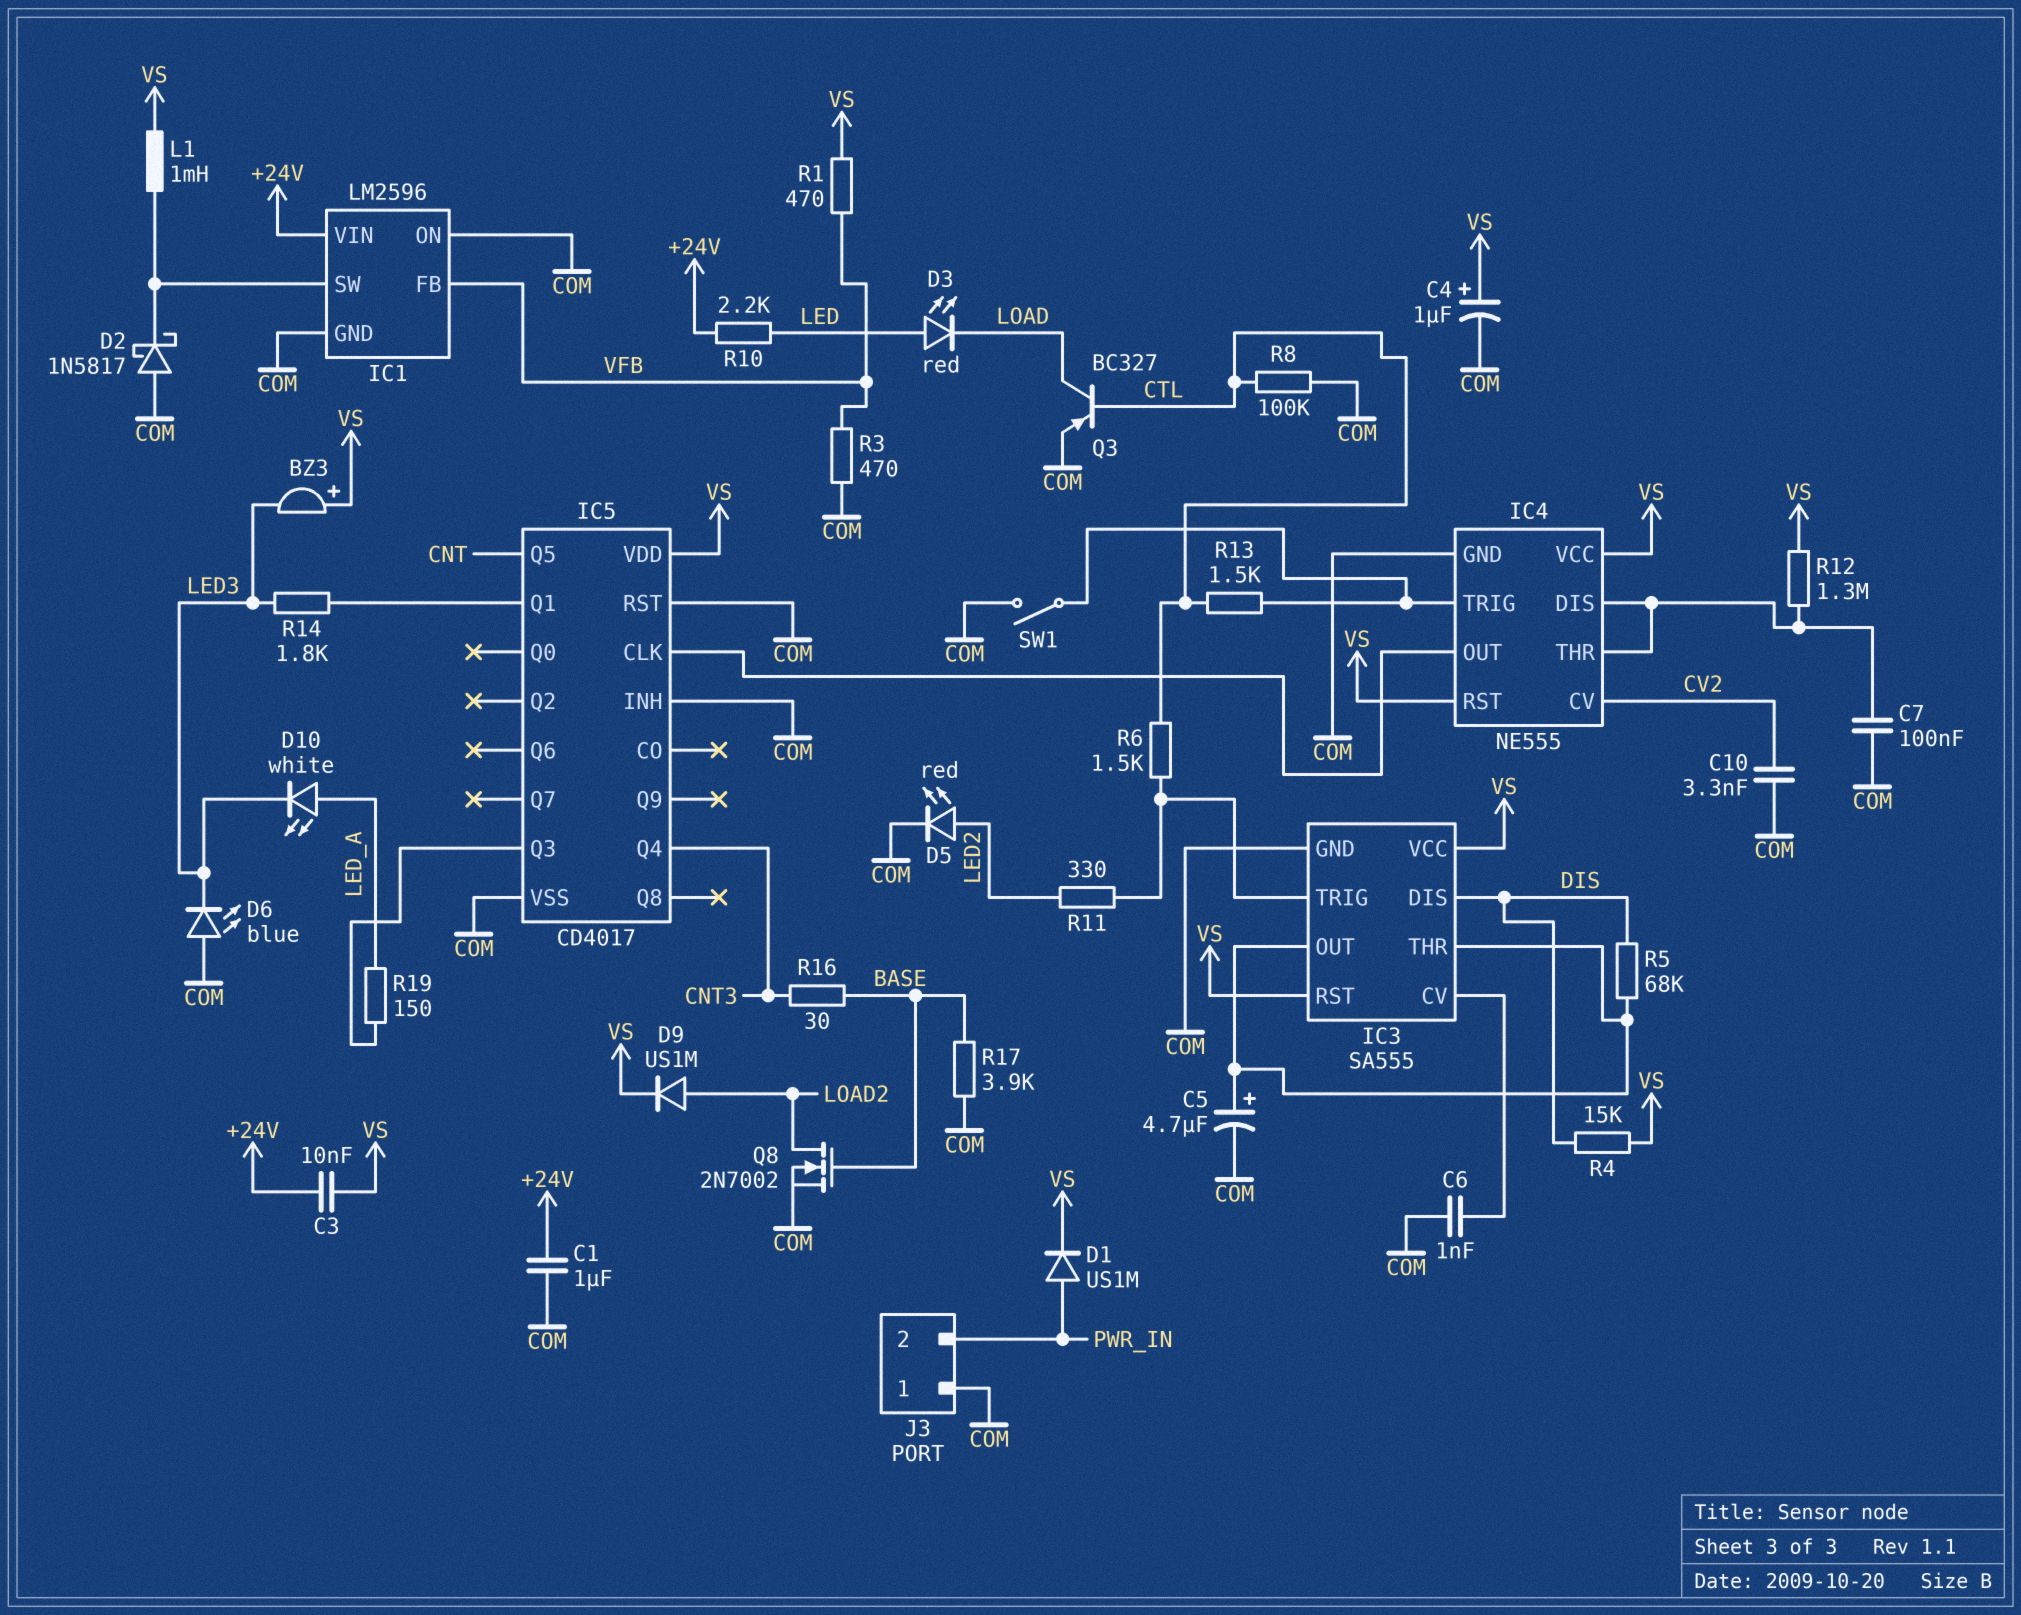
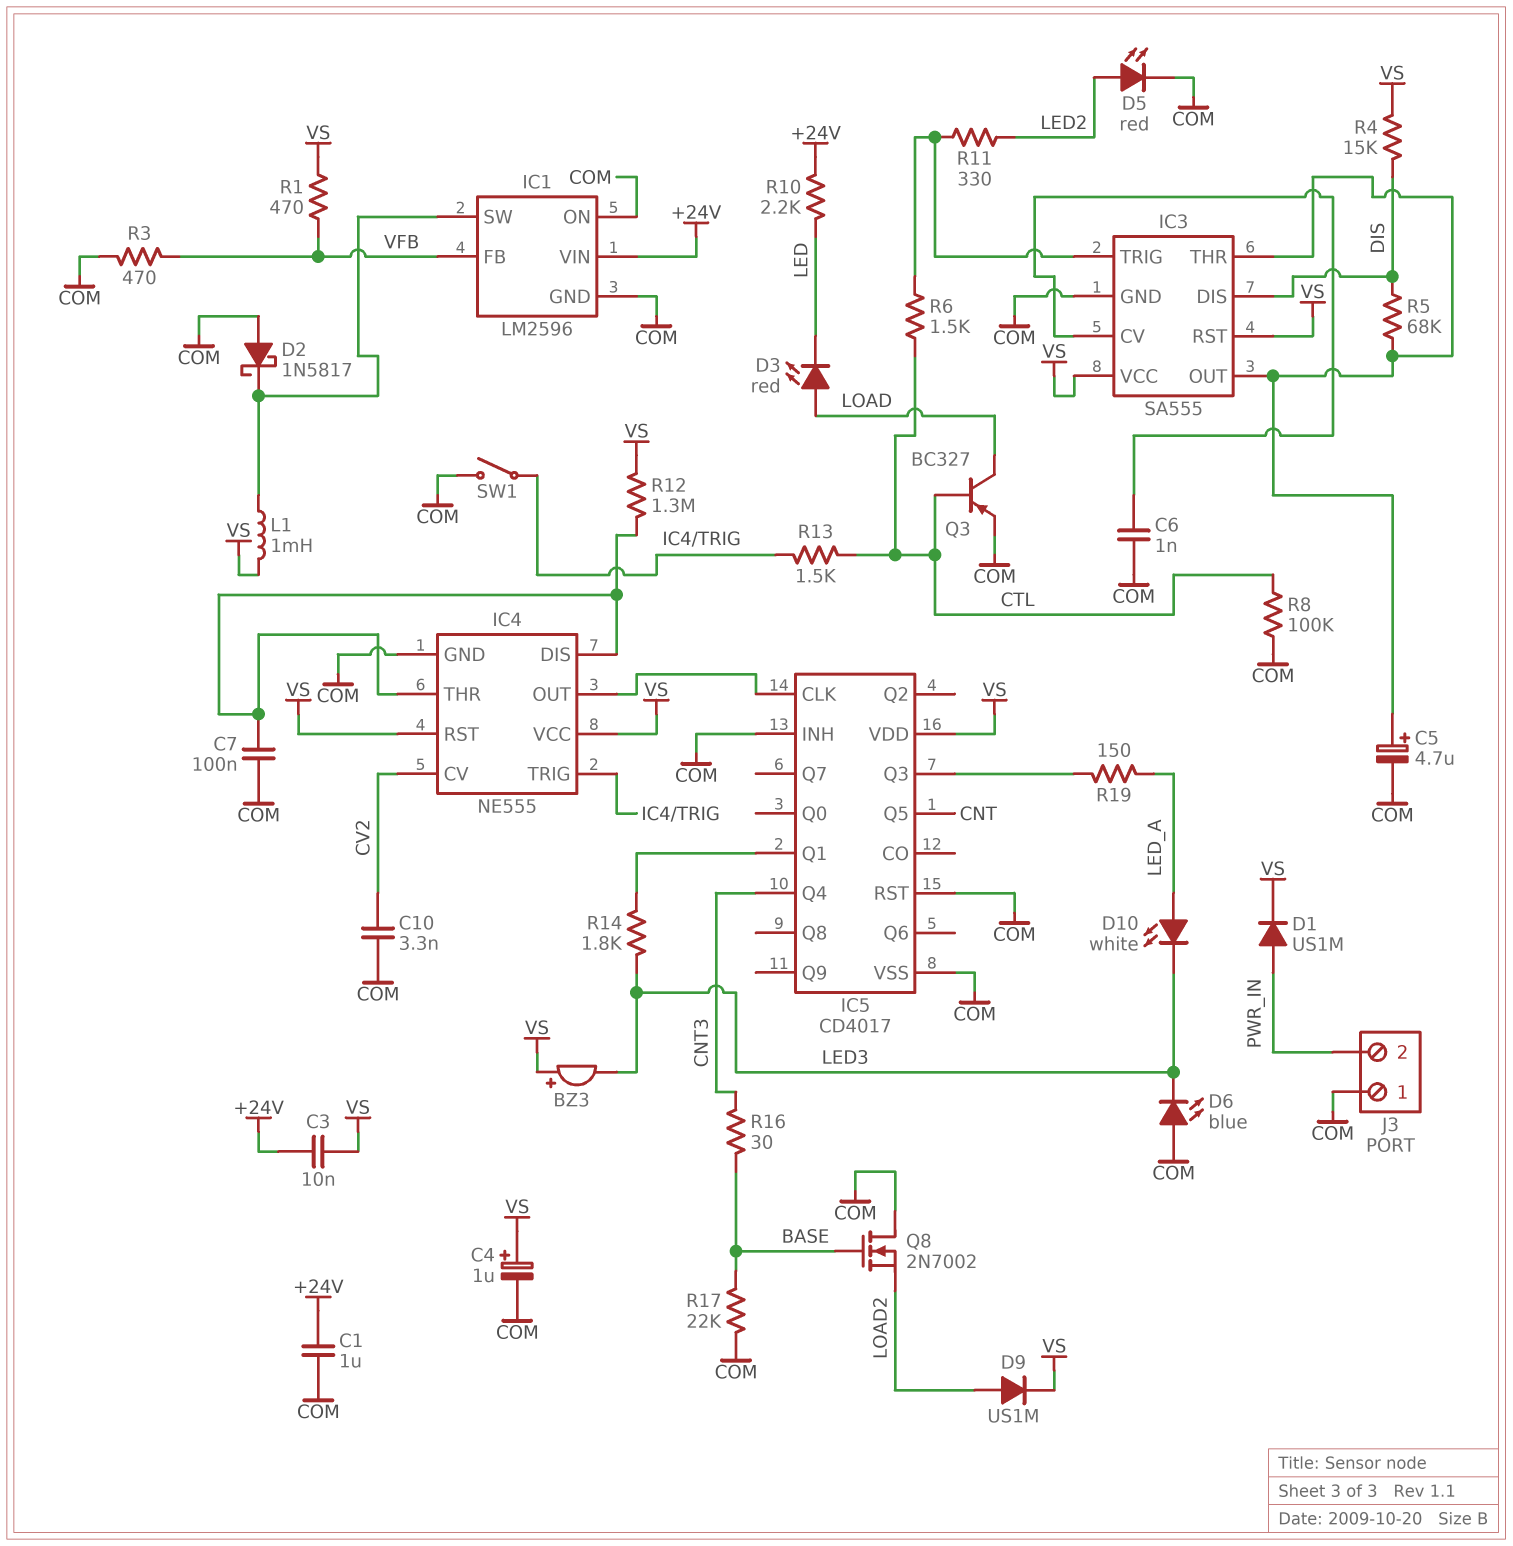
D3: LED red (A LED, K LOAD) -> LED red (A LOAD, K LED)
Q8: NMOS 2N7002 (G BASE, D LOAD2, S COM) -> NMOS 2N7002 (G BASE, D COM, S LOAD2)
R17: 3.9k (BASE, COM) -> 22k (BASE, COM)

